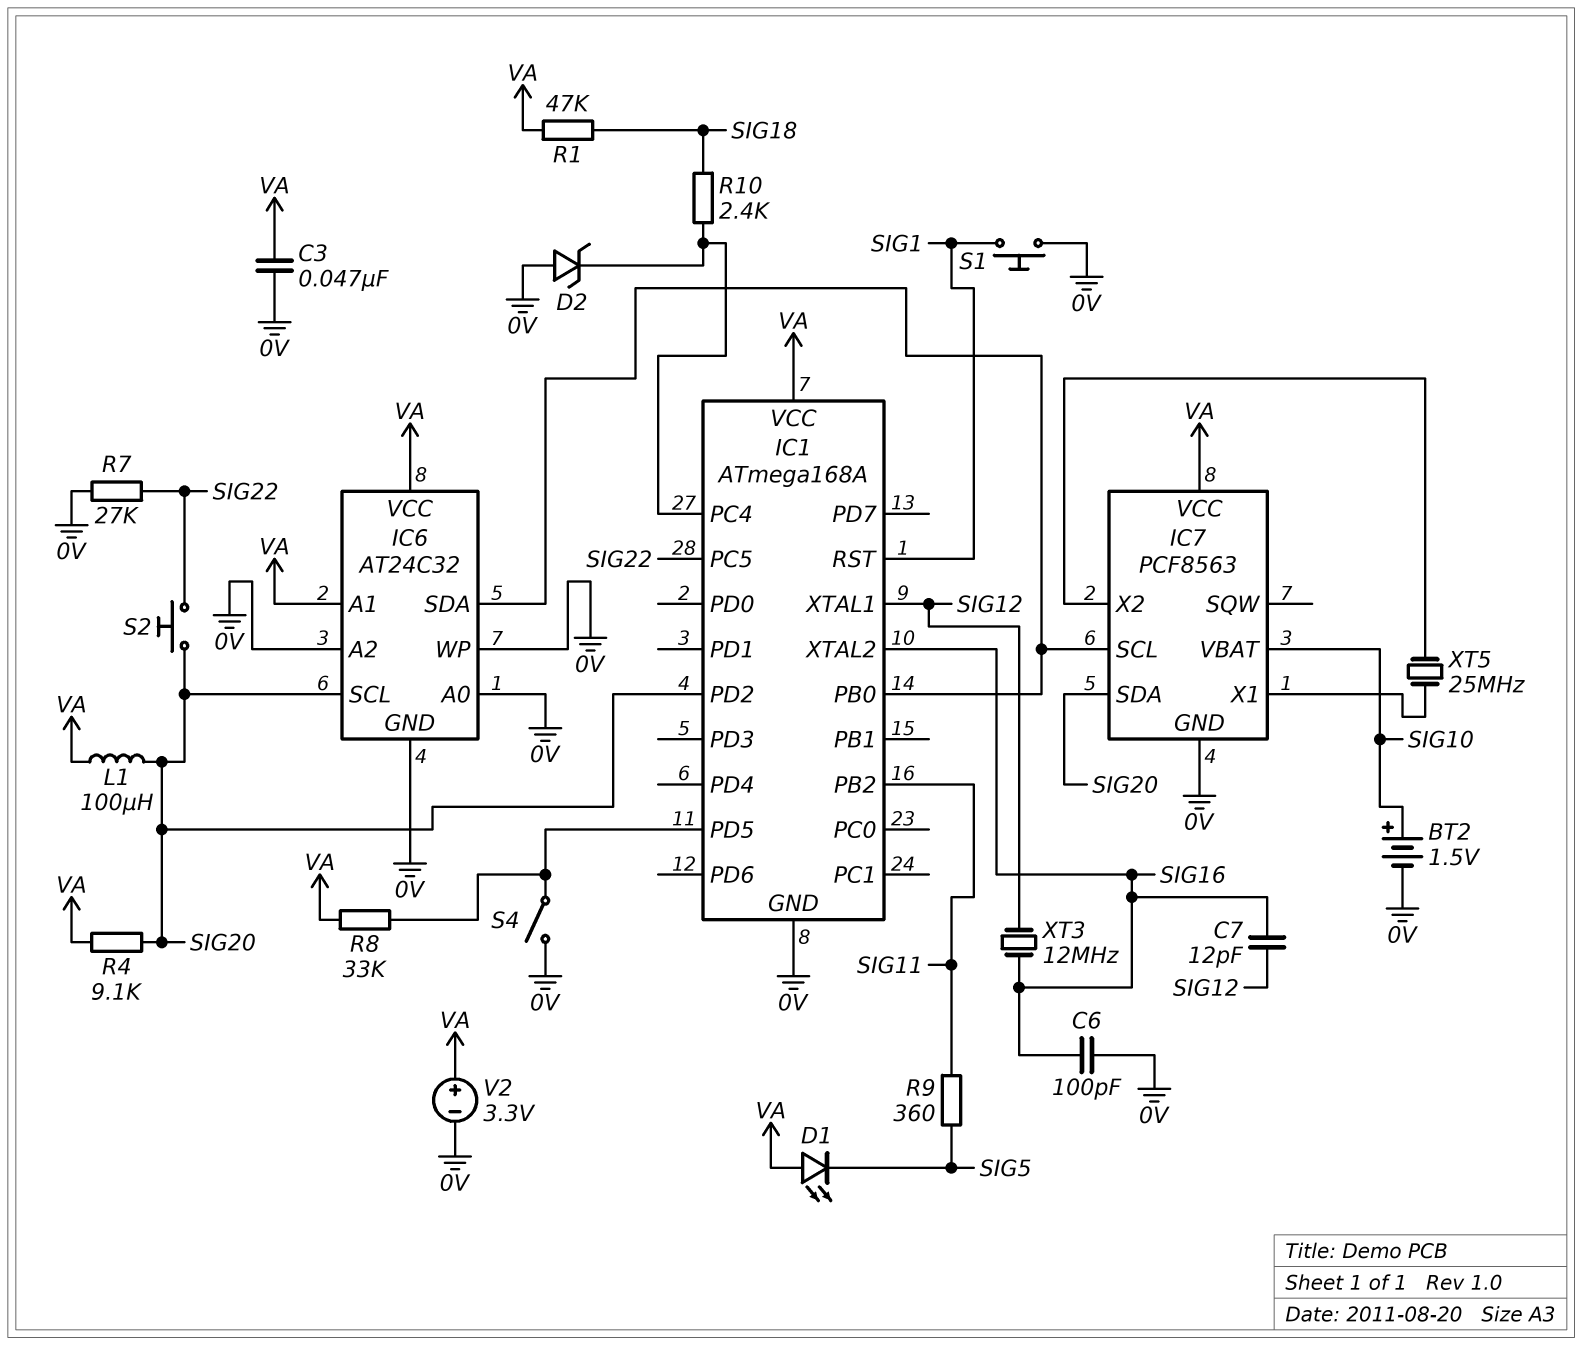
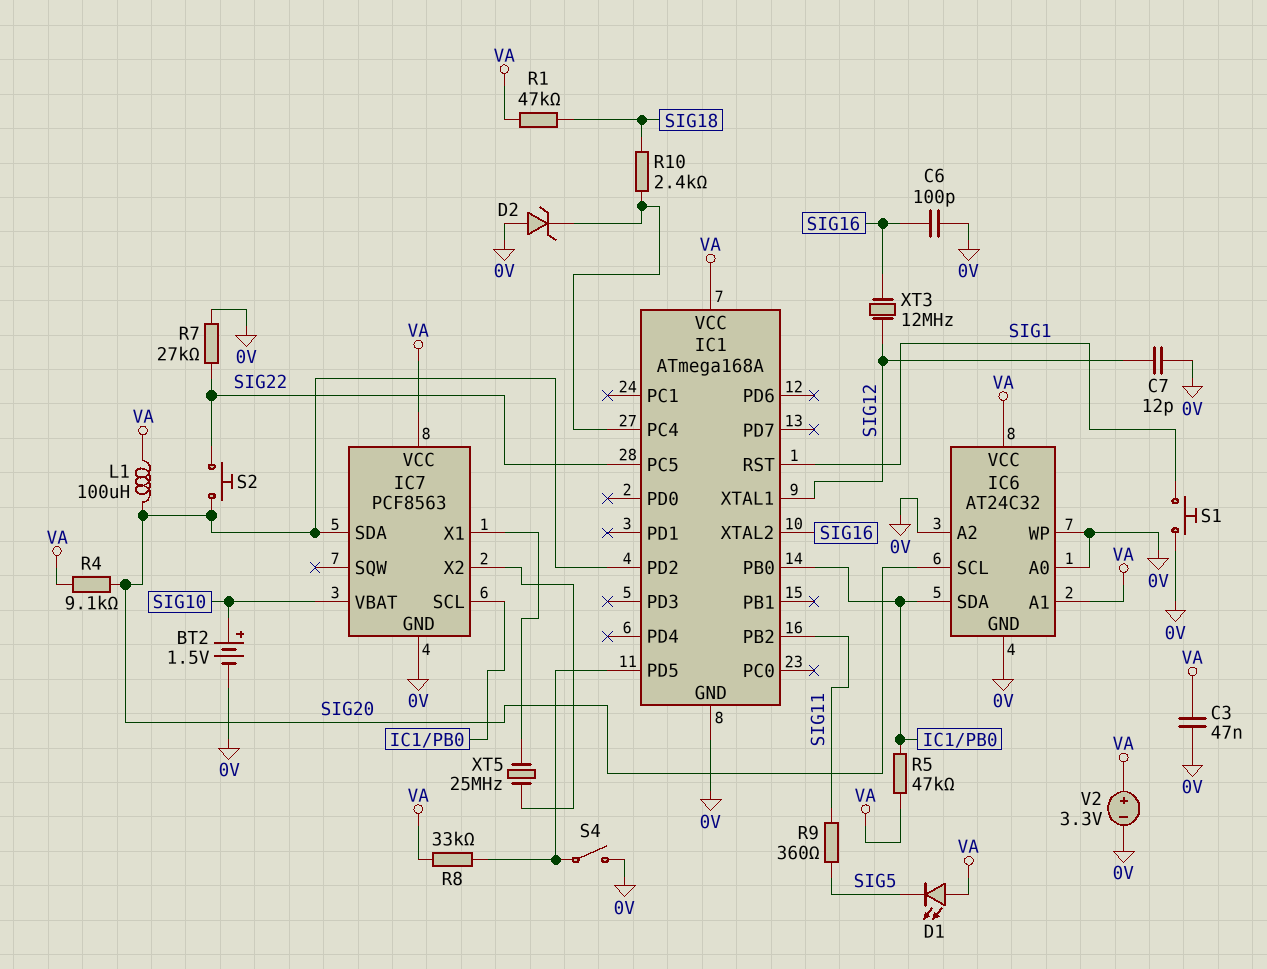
C7: 12pF (SIG12, SIG16) -> 12pF (0V, SIG12)
R5: none -> 47k (IC1/PB0, VA)

